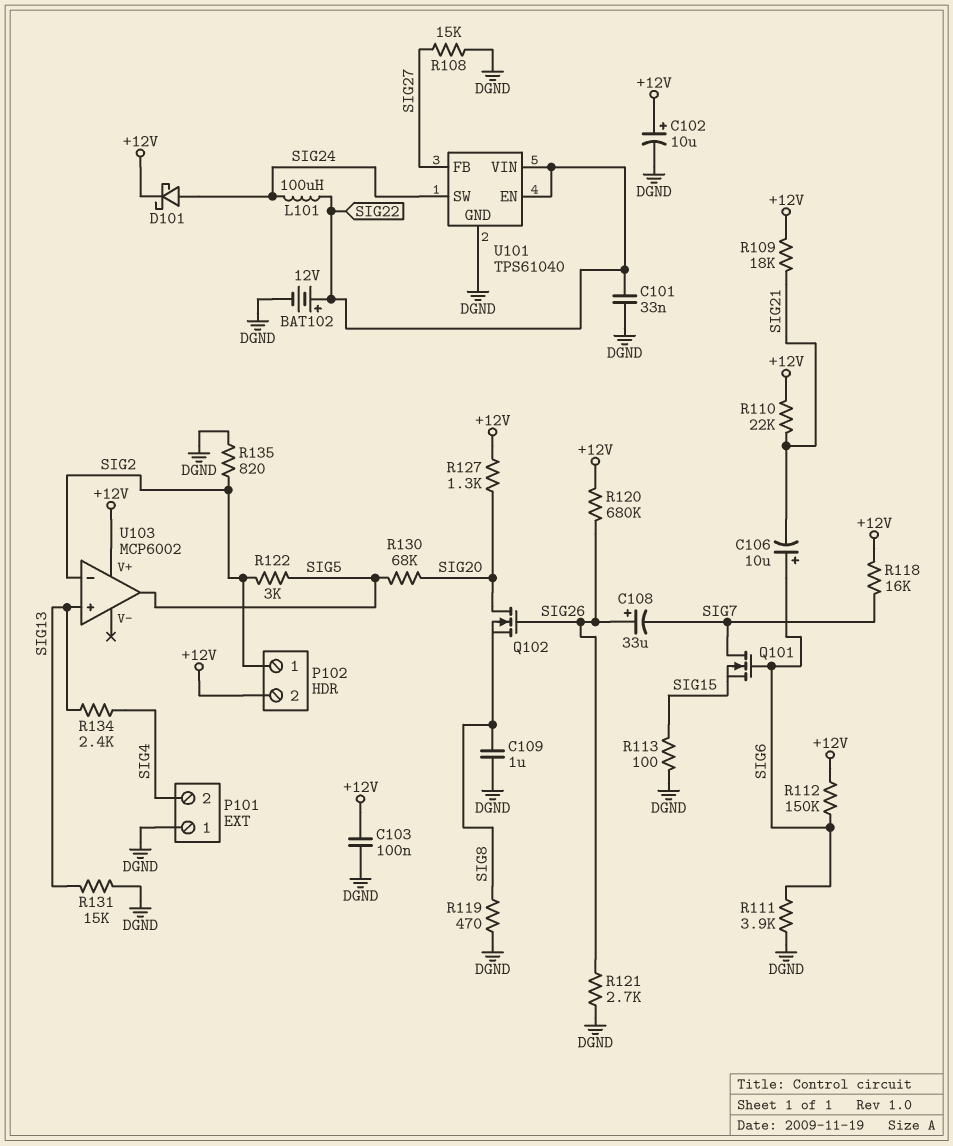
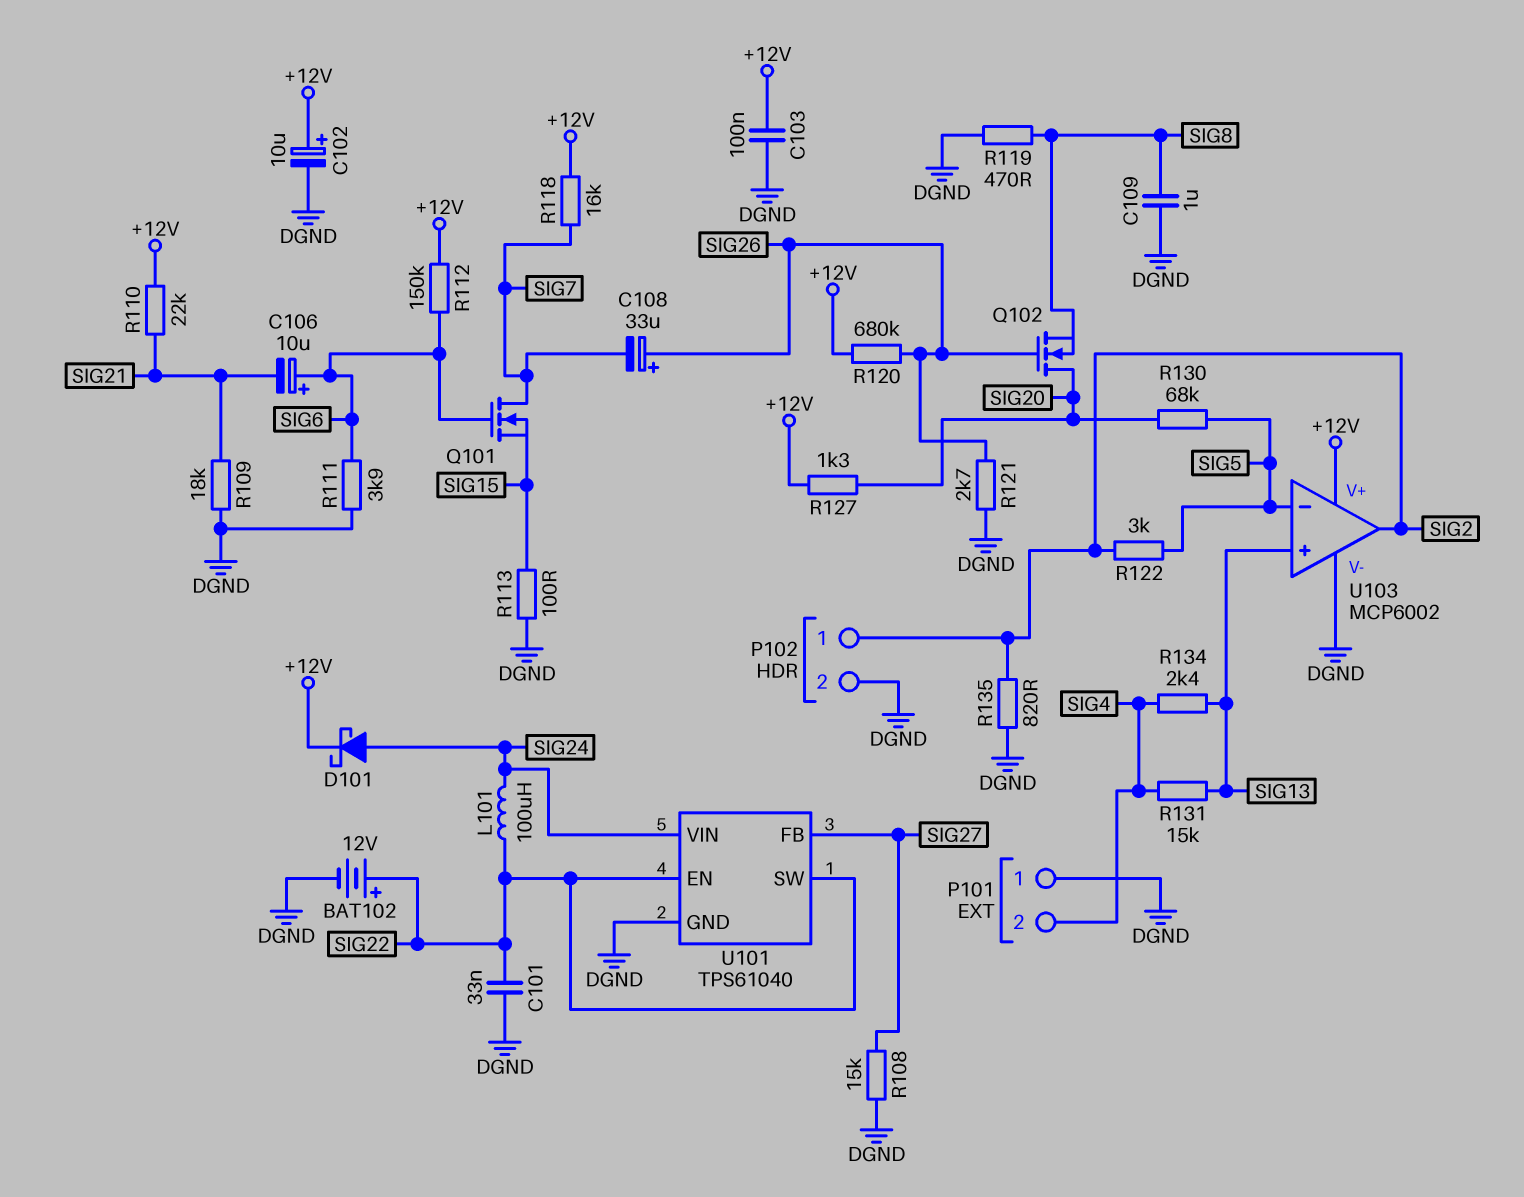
P102 pin 2: +12V -> DGND
R109: 18k (+12V, SIG21) -> 18k (DGND, SIG21)
R131: 15k (DGND, SIG13) -> 15k (SIG4, SIG13)
U101 pin SW: SIG24 -> SIG22
U101 pin VIN: SIG22 -> SIG24
U103 pin V-: none -> DGND
U103 pin in-: SIG2 -> SIG5
U103 pin out: SIG5 -> SIG2

